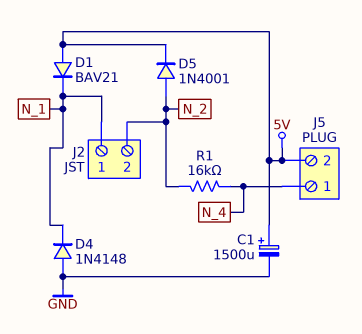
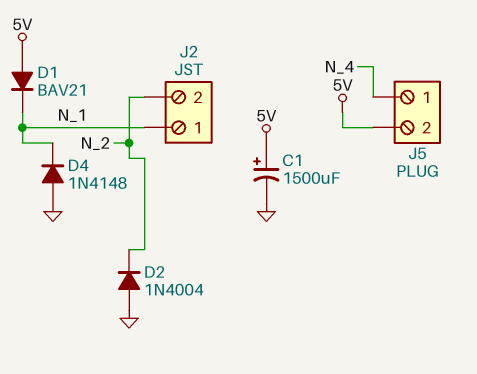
D2: none -> diode 1N4004 (A GND, K N_2)
D5: diode 1N4001 (A N_2, K 5V) -> none
R1: 16k (N_2, N_4) -> none

